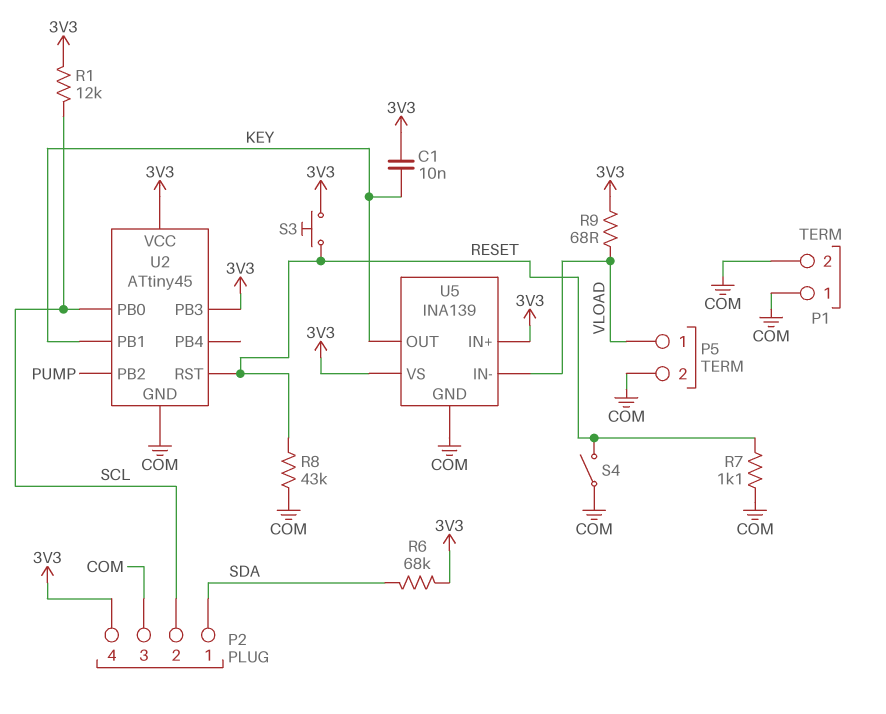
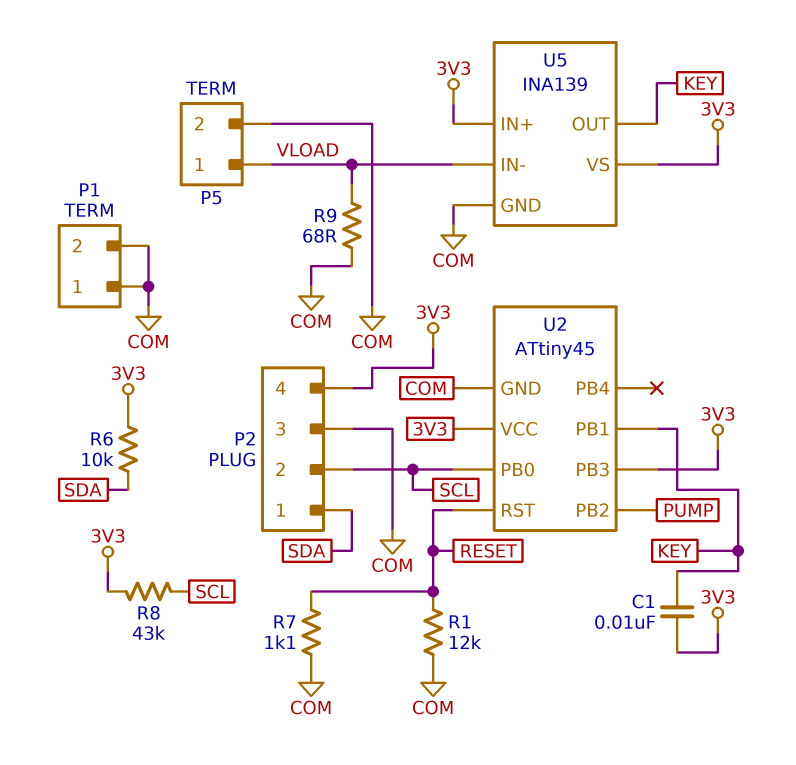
R1: 12k (3V3, SCL) -> 12k (COM, RESET)
R6: 68k (3V3, SDA) -> 10k (3V3, SDA)
R8: 43k (COM, RESET) -> 43k (3V3, SCL)
R9: 68 (3V3, VLOAD) -> 68 (COM, VLOAD)
S3: button (3V3, RESET) -> none
S4: switch (COM, RESET) -> none

